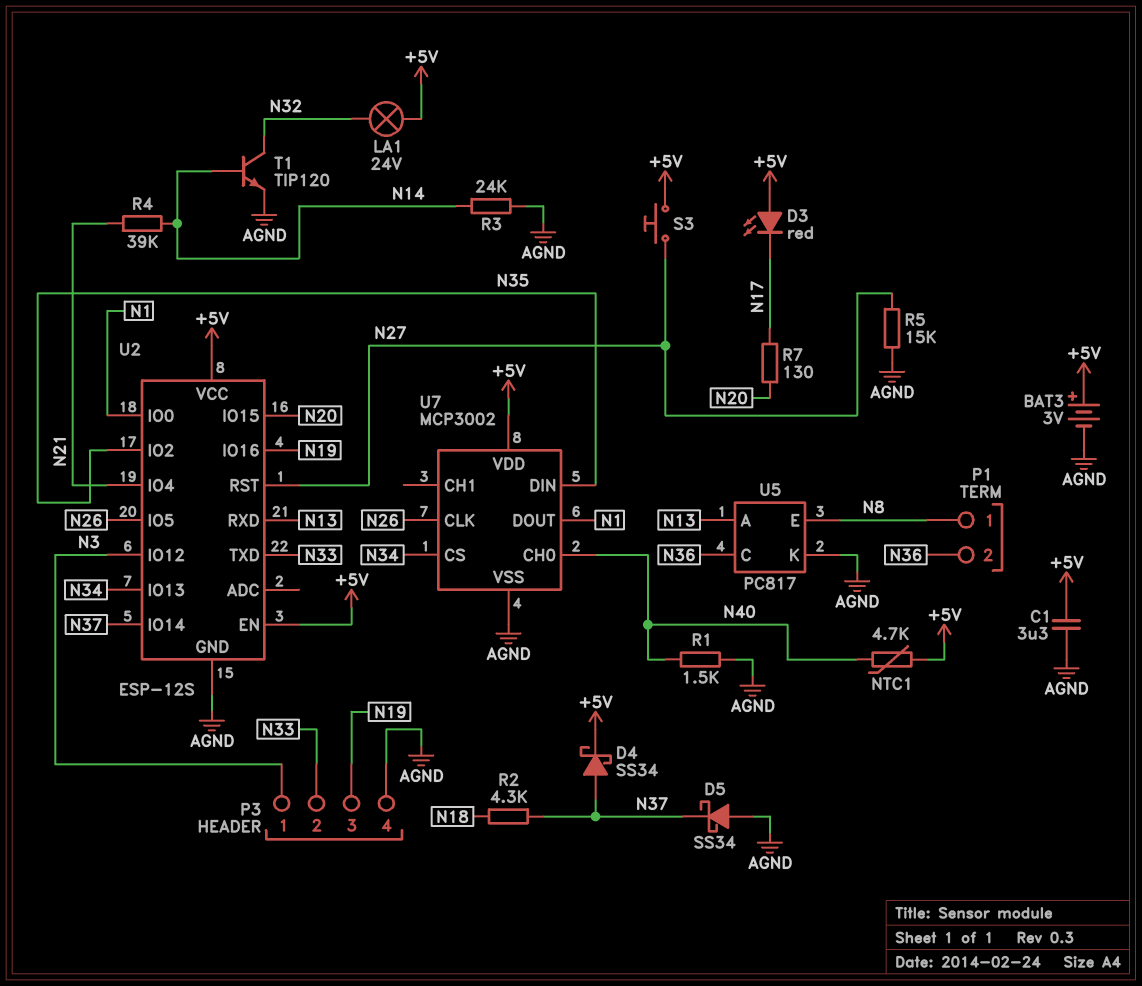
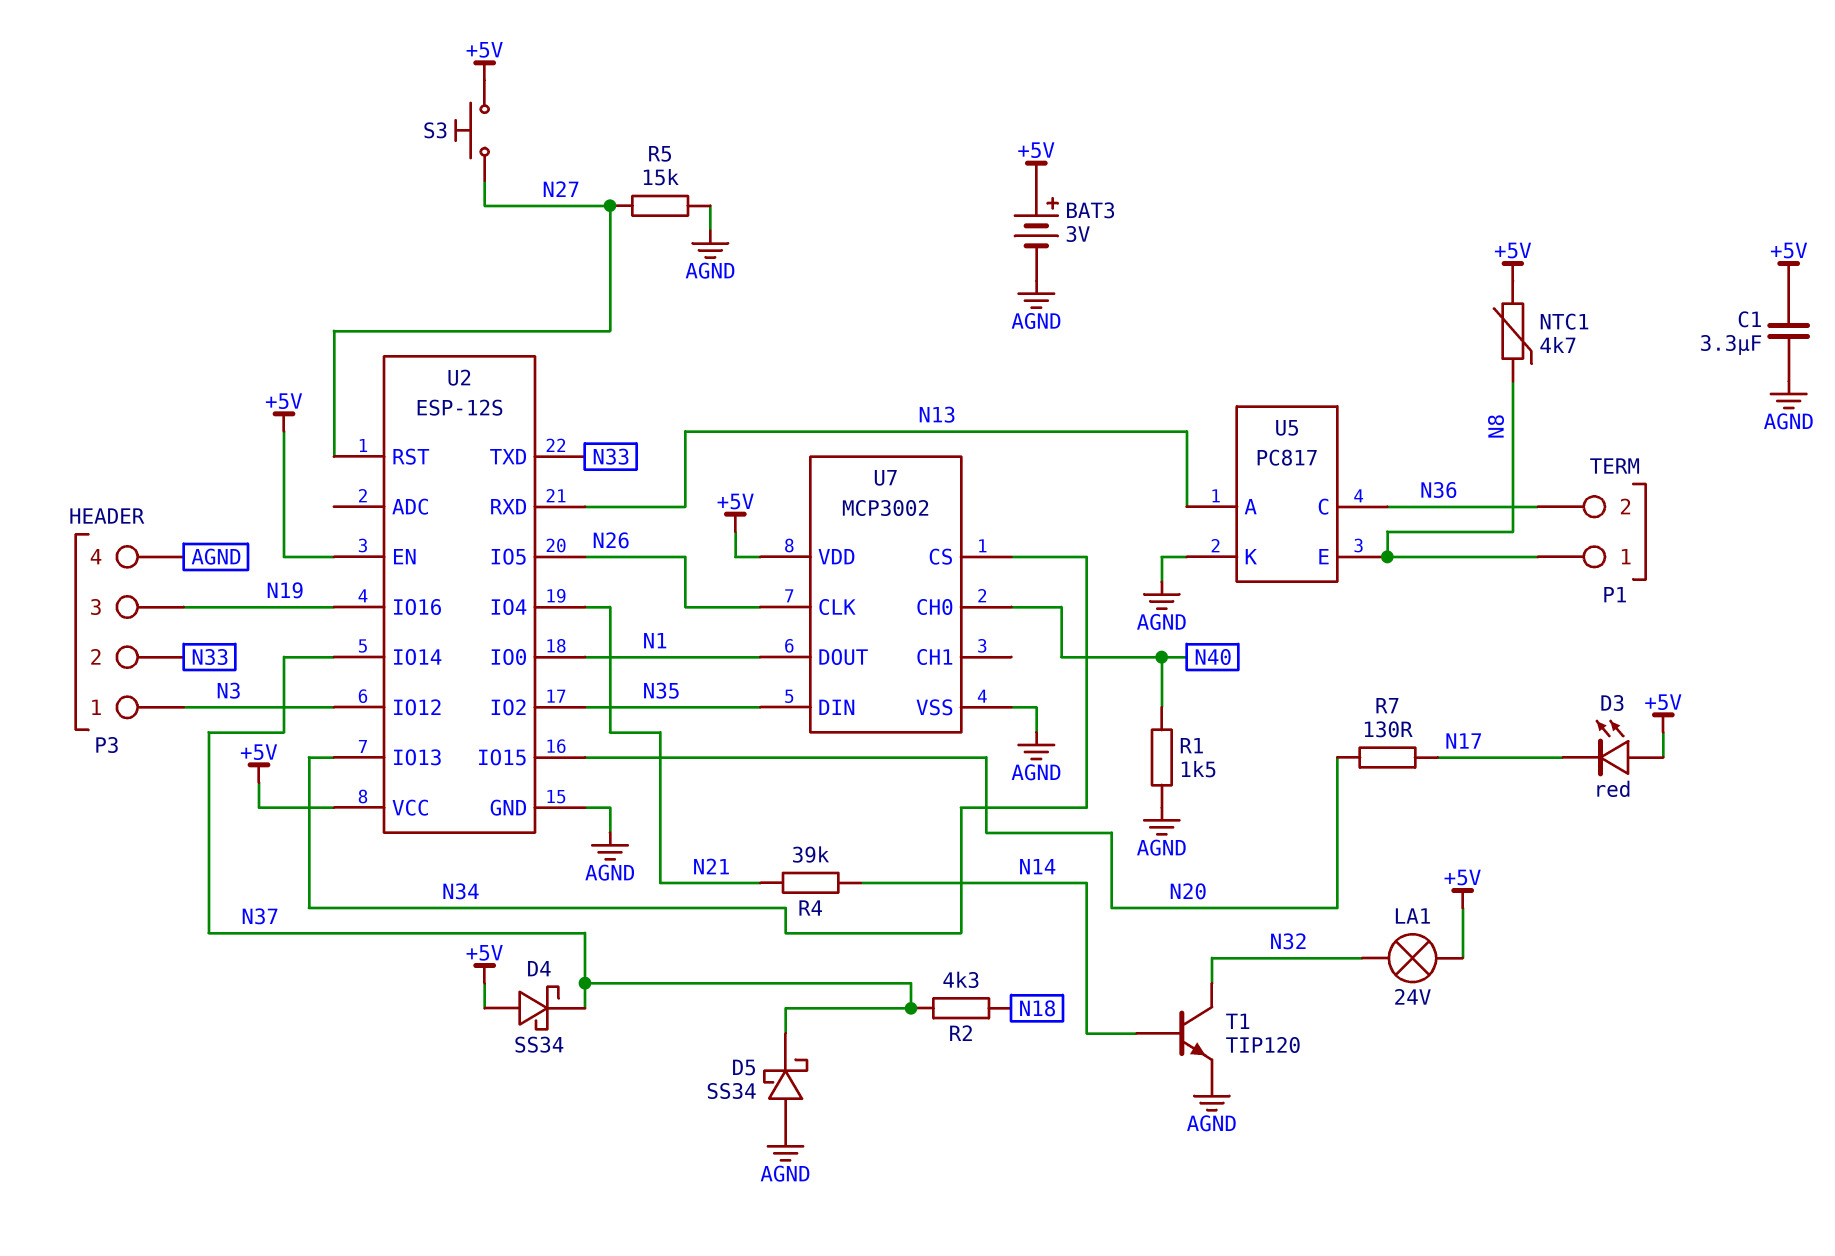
D4: schottky SS34 (A N37, K +5V) -> schottky SS34 (A +5V, K N37)
NTC1: 4.7k (+5V, N40) -> 4.7k (+5V, N8)
R3: 24k (AGND, N14) -> none

